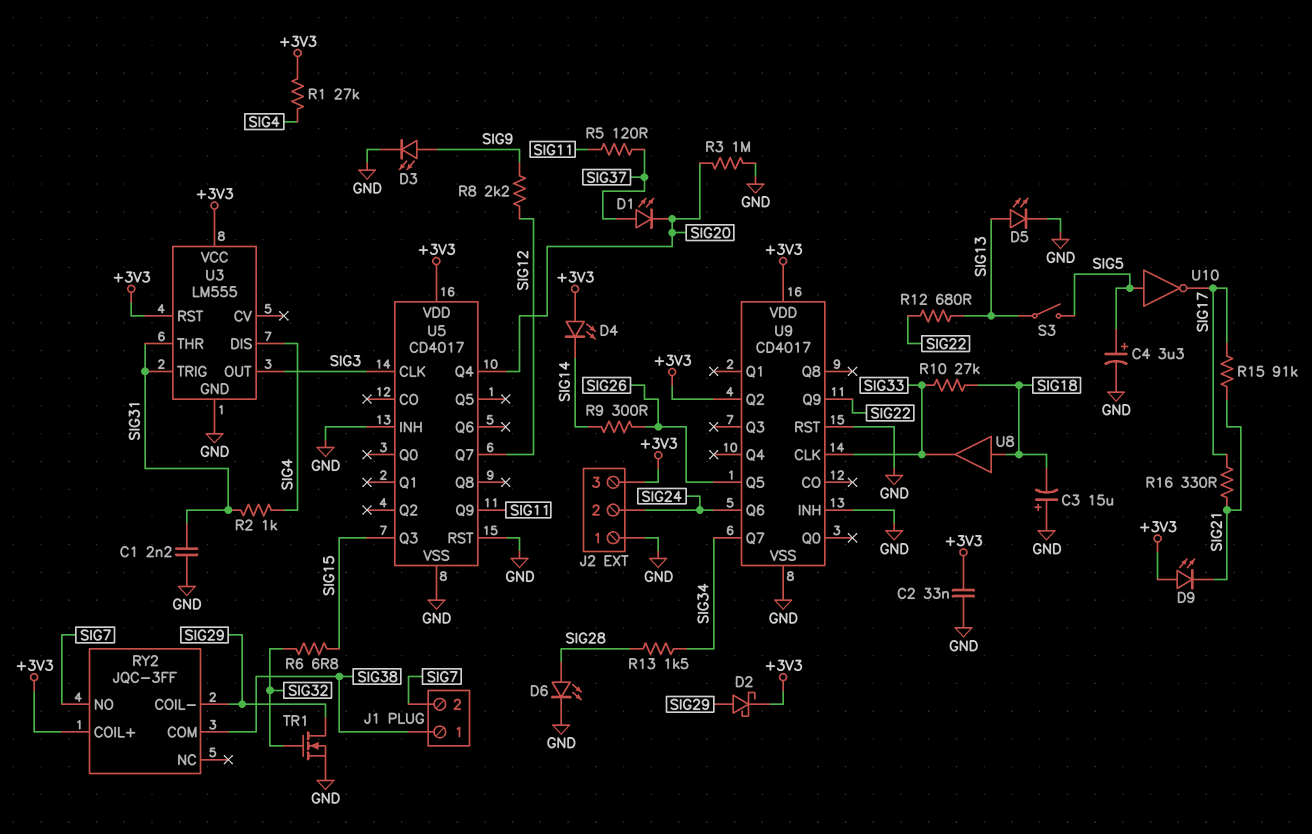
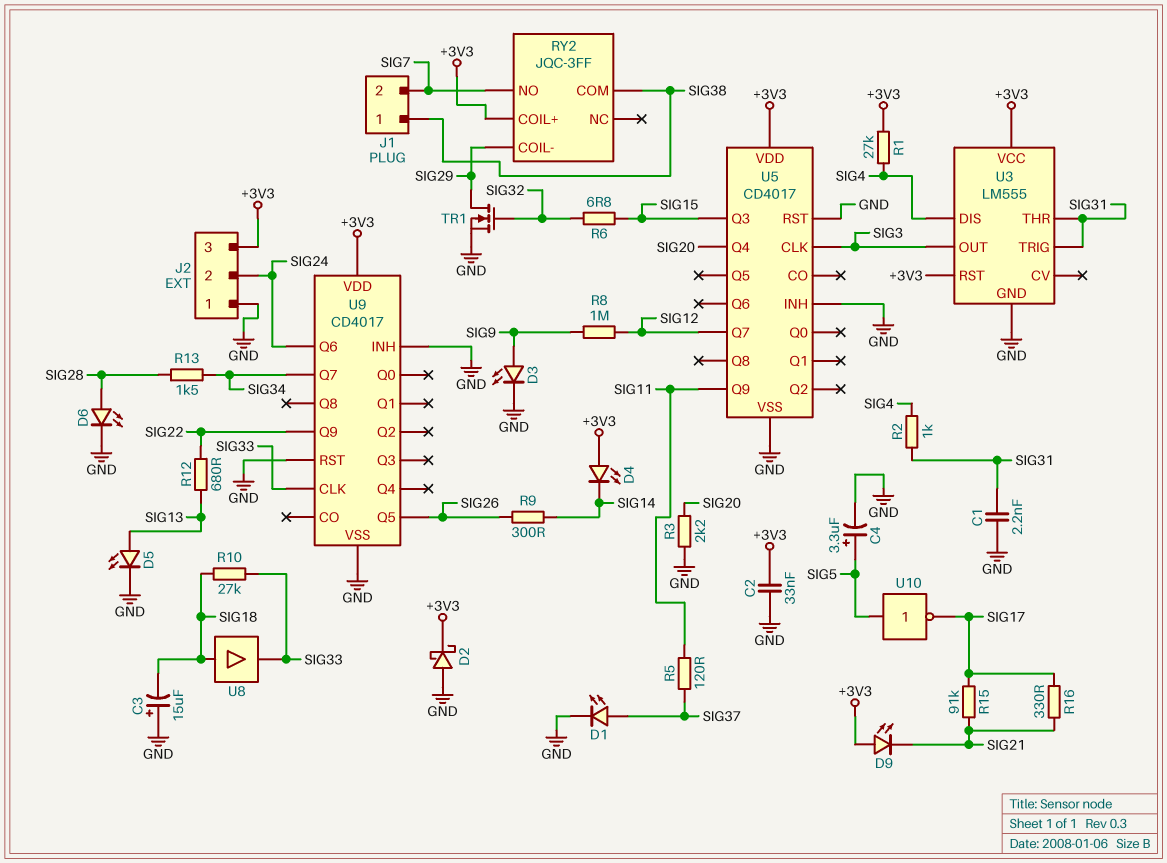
D1: LED (A SIG37, K SIG20) -> LED (A SIG37, K GND)
D2: schottky (A SIG29, K +3V3) -> schottky (A GND, K +3V3)
R3: 1M (GND, SIG20) -> 2.2k (GND, SIG20)
R8: 2.2k (SIG9, SIG12) -> 1M (SIG9, SIG12)
S3: switch (SIG5, SIG13) -> none
U9 pin Q2: +3V3 -> none

